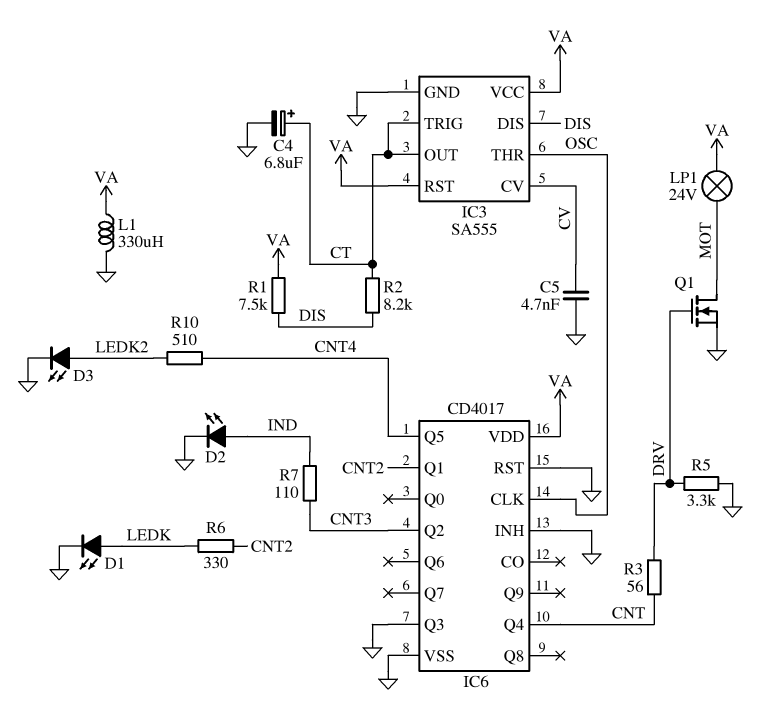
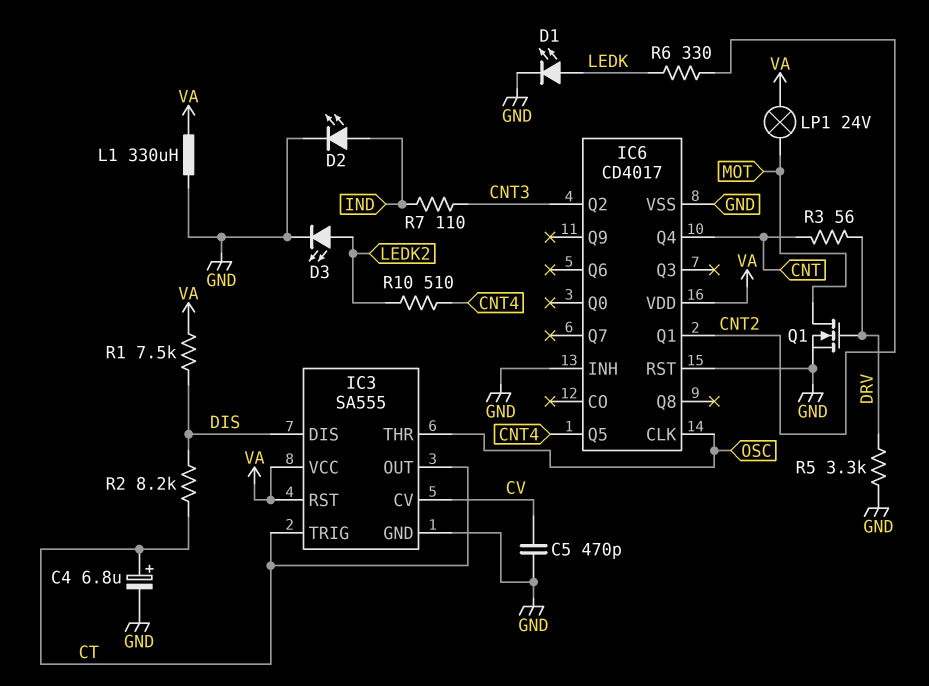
C5: 4.7nF (CV, GND) -> 470pF (CV, GND)
IC6 pin Q3: GND -> none

